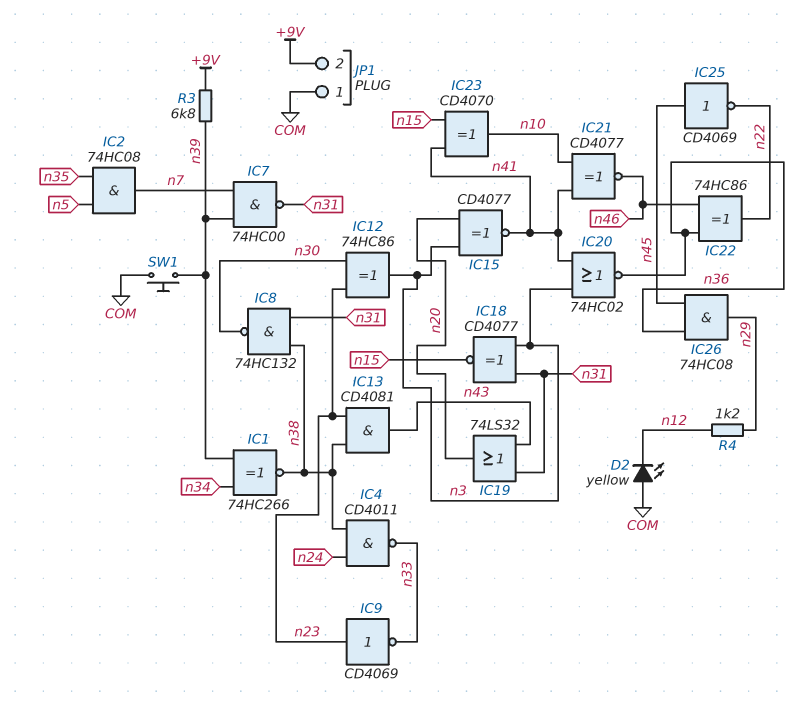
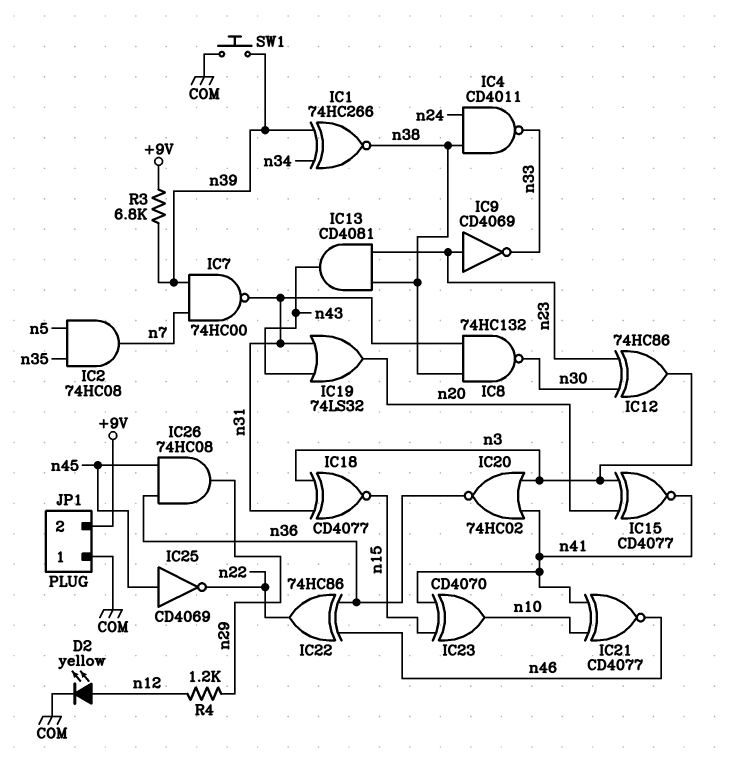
D2: LED yellow (A COM, K n12) -> LED yellow (A n12, K COM)

